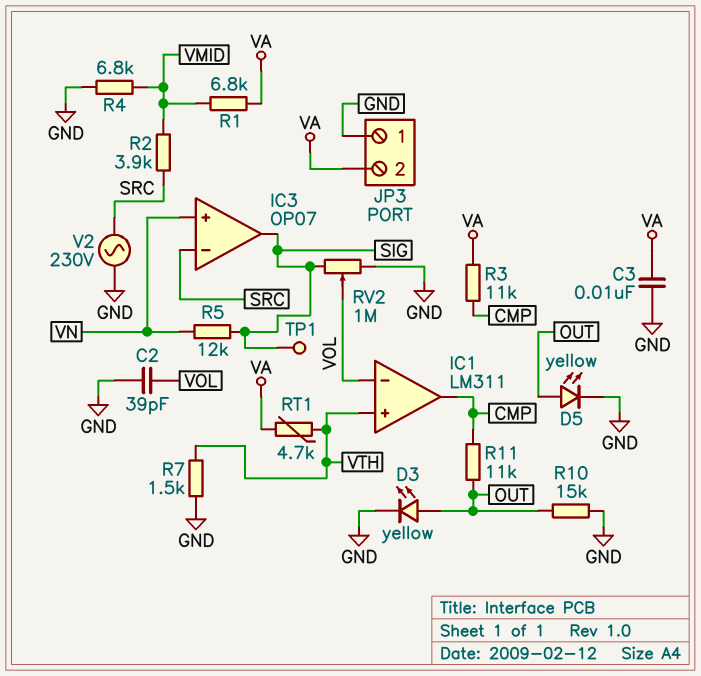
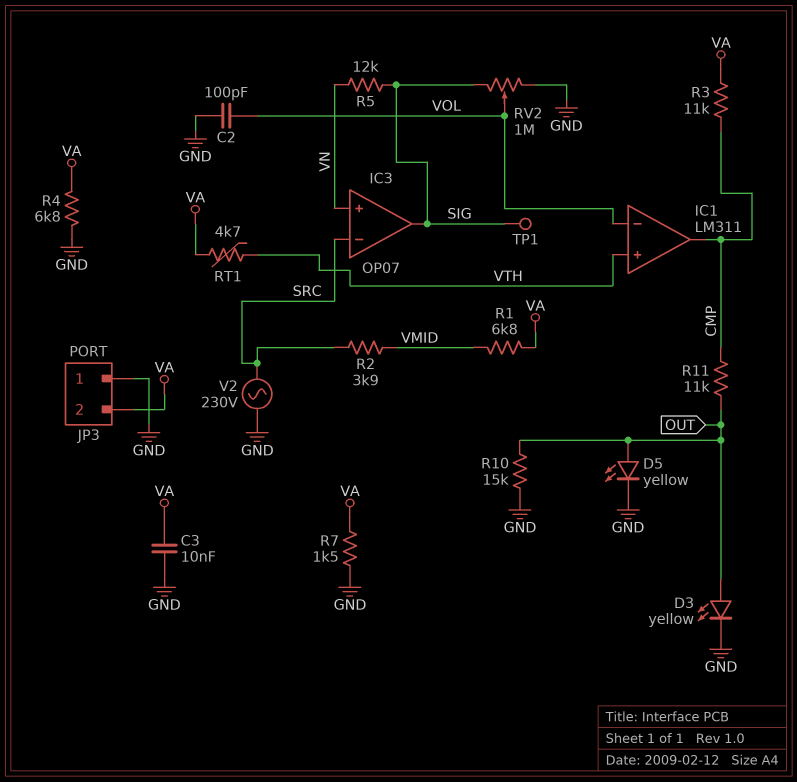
C2: 39pF (GND, VOL) -> 100pF (GND, VOL)
R4: 6.8k (GND, VMID) -> 6.8k (GND, VA)
R7: 1.5k (GND, VTH) -> 1.5k (GND, VA)

